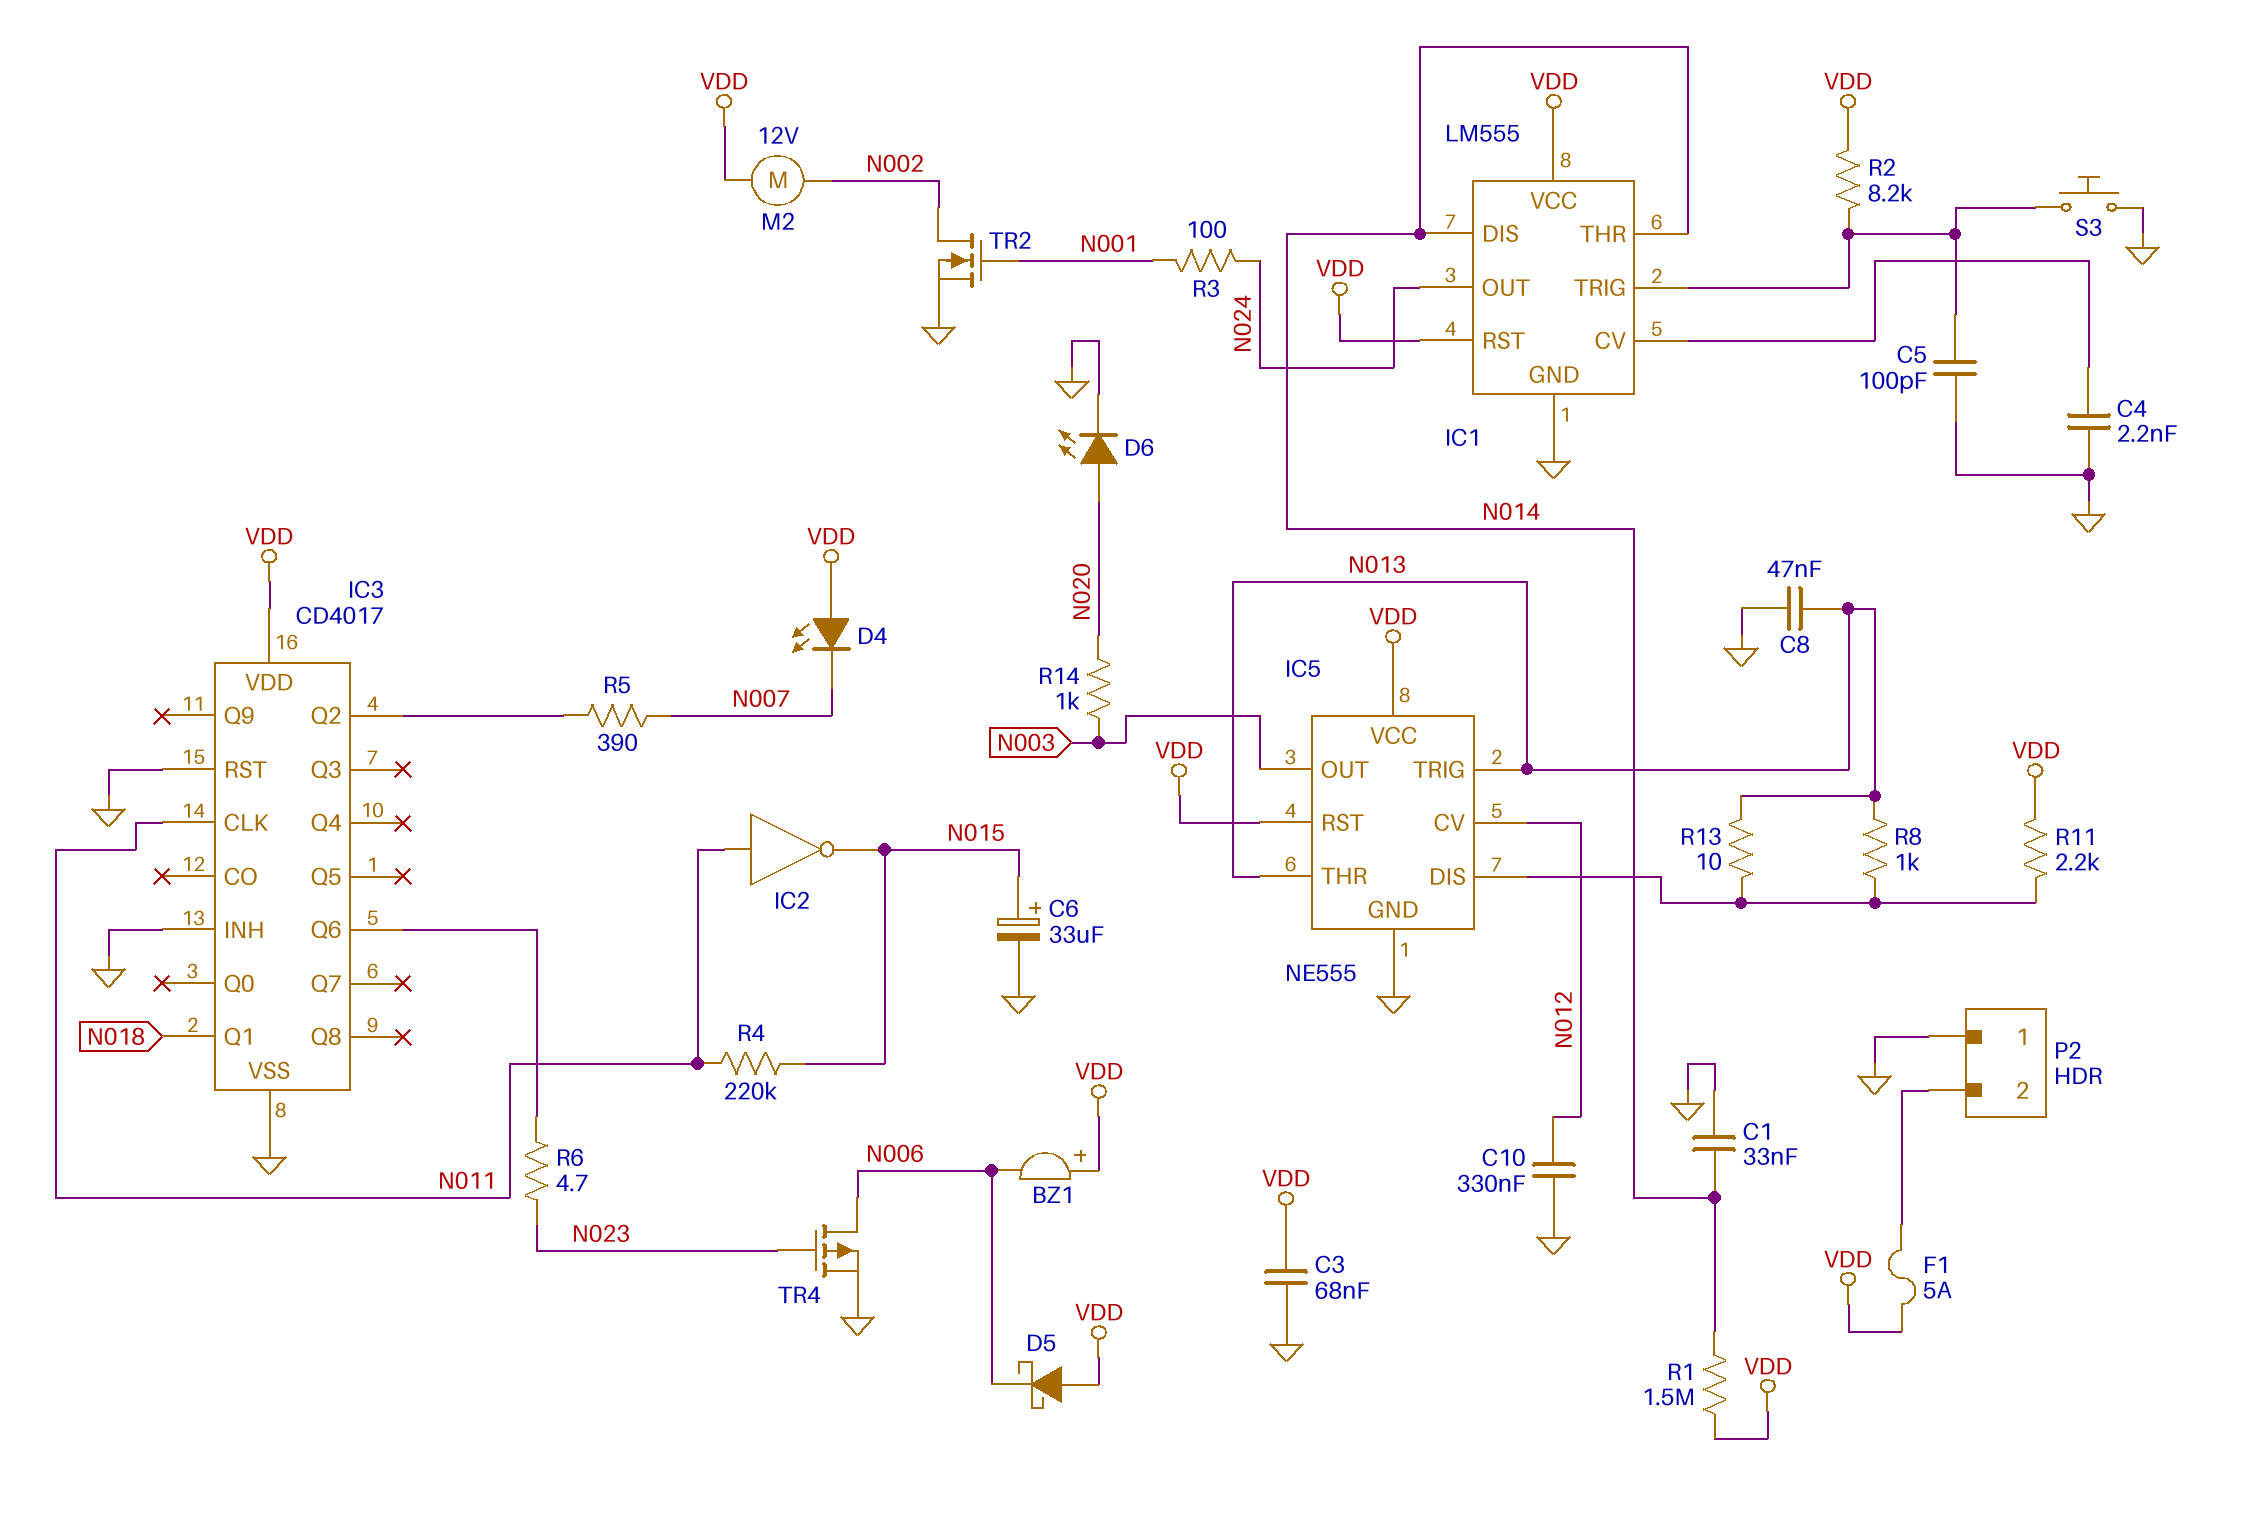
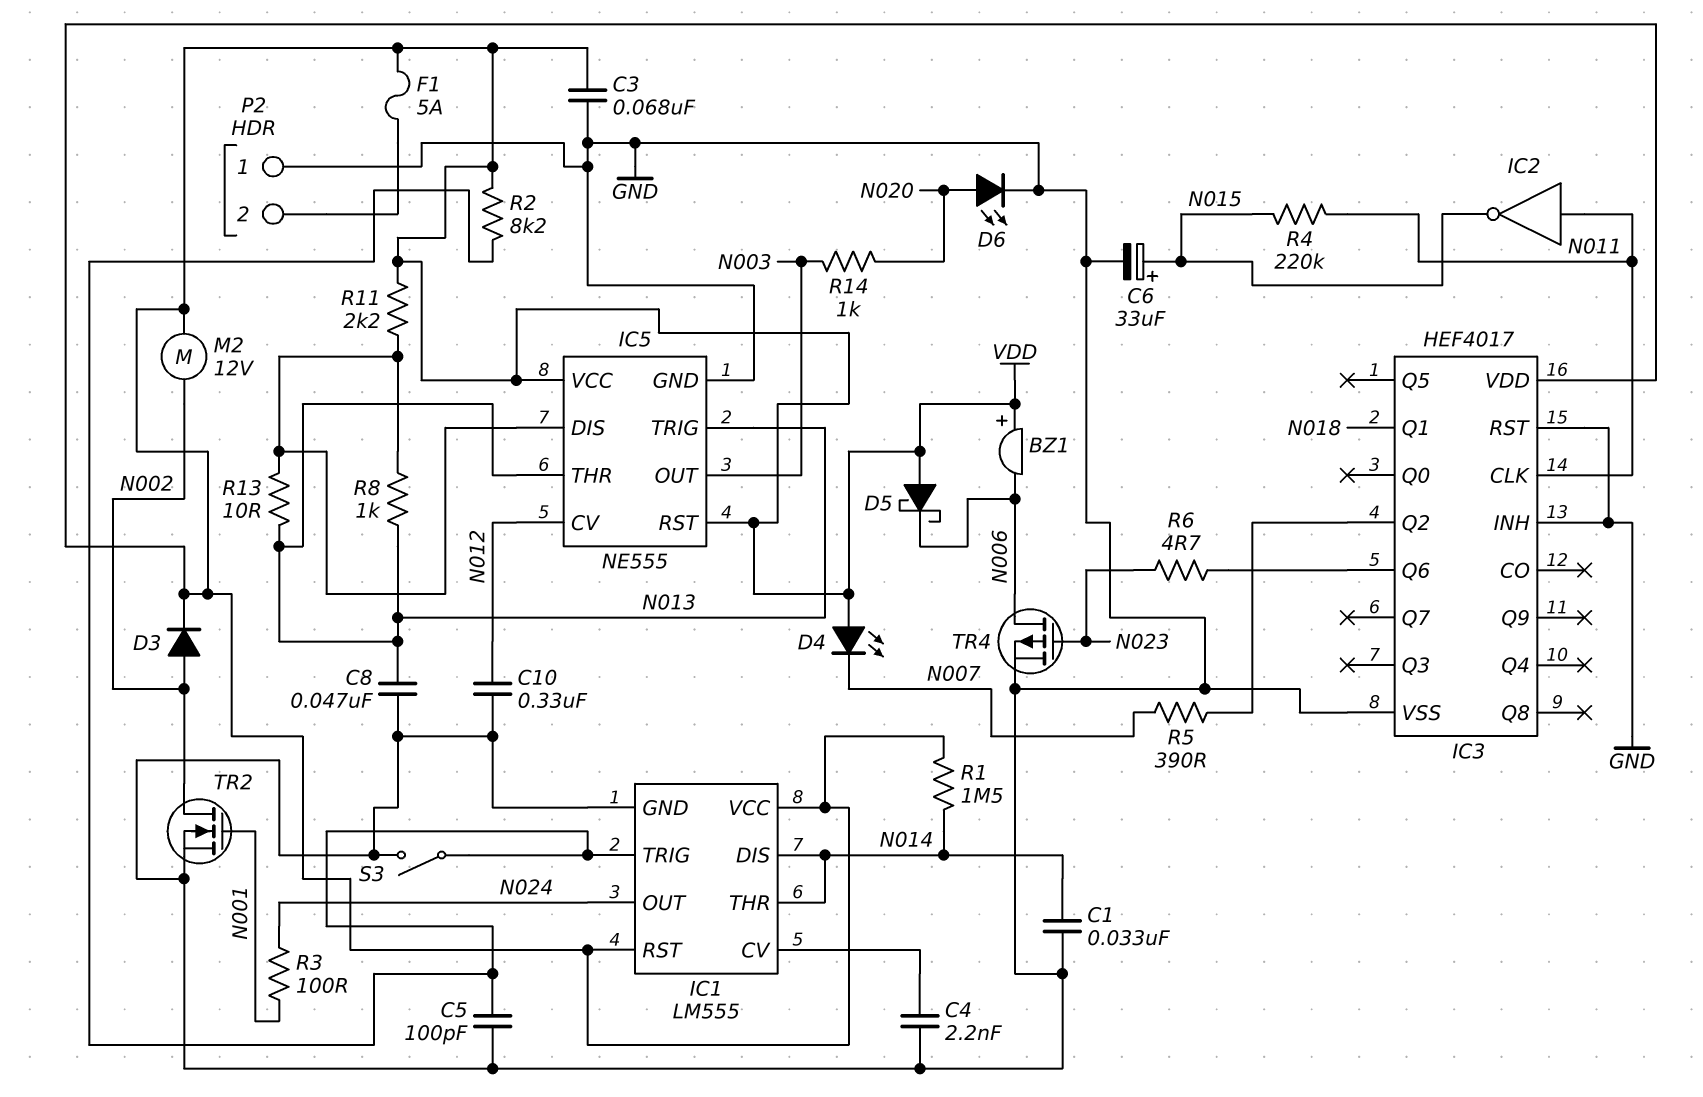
D3: none -> diode (A N002, K VDD)
IC3: CD4017 -> HEF4017
S3: button (GND, IC1/TRIG) -> switch (GND, IC1/TRIG)

